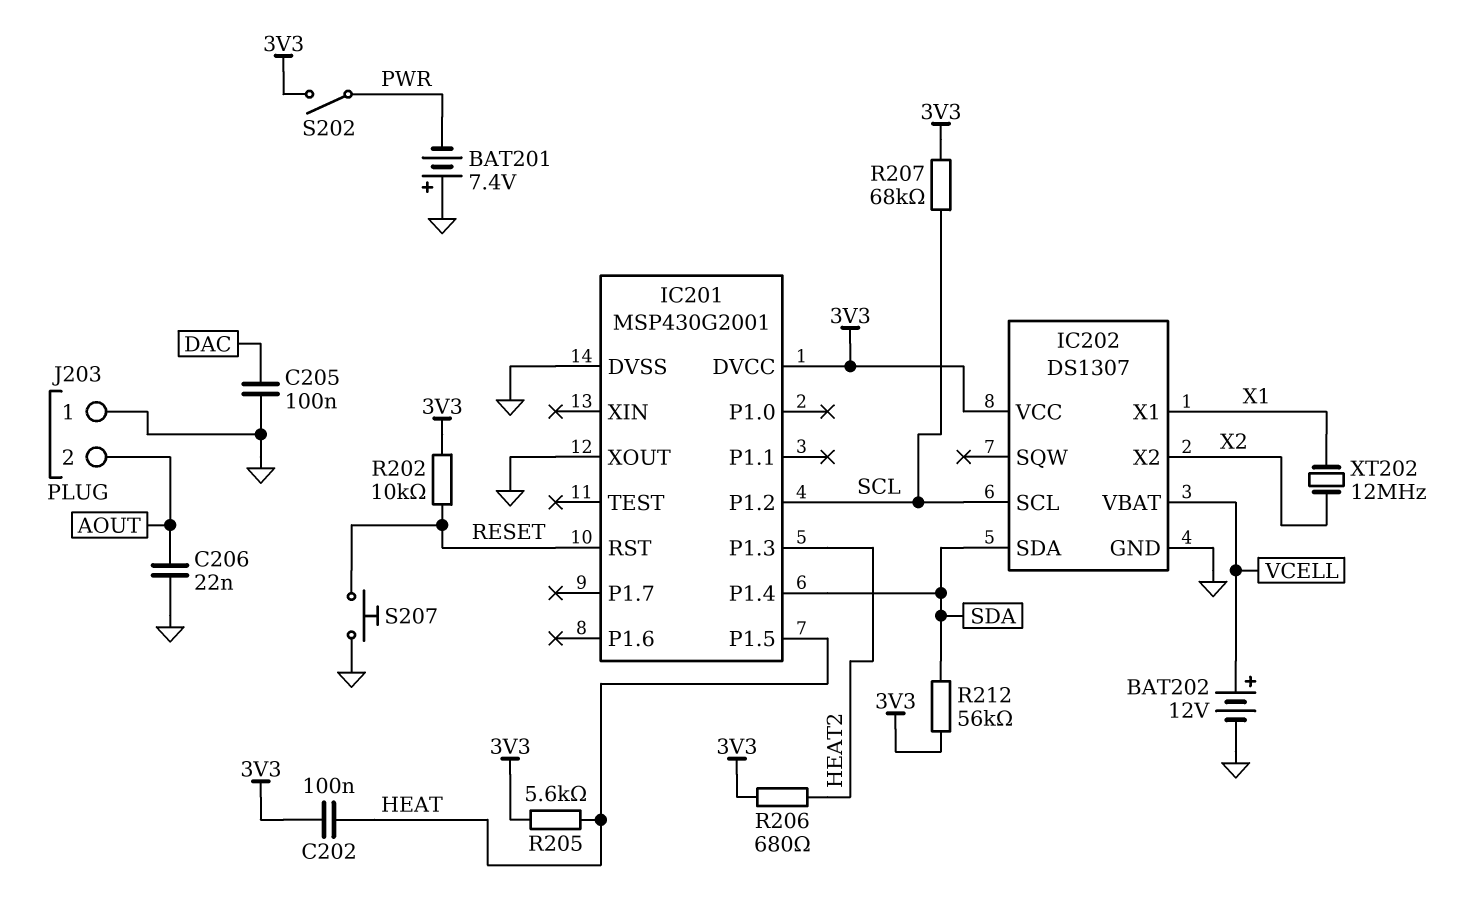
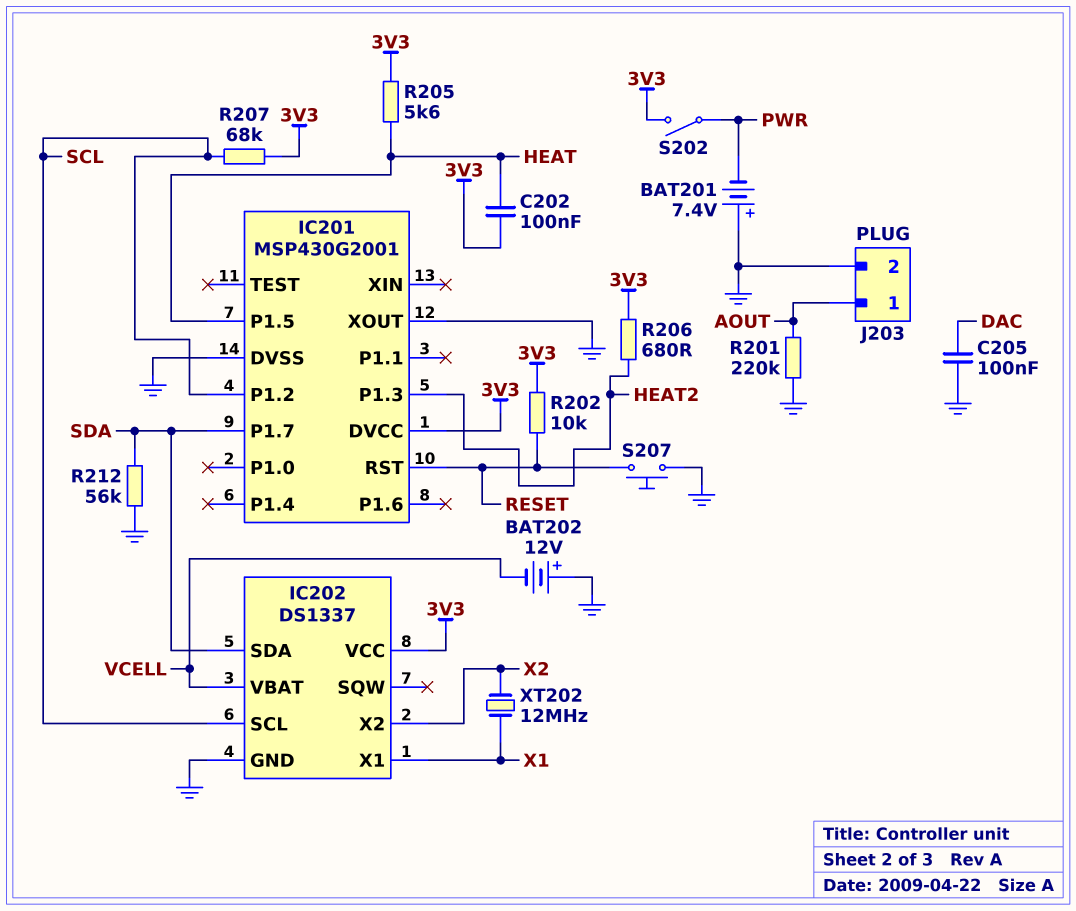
BAT202: 12V (plus VCELL, minus GND) -> 12V (plus GND, minus VCELL)
C206: 22nF (AOUT, GND) -> none
IC201 pin P1.4: SDA -> none
IC201 pin P1.7: none -> SDA
IC202: DS1307 -> DS1337
J203 pin 1: GND -> AOUT
J203 pin 2: AOUT -> GND
R201: none -> 220k (AOUT, GND)
R212: 56k (3V3, SDA) -> 56k (GND, SDA)

